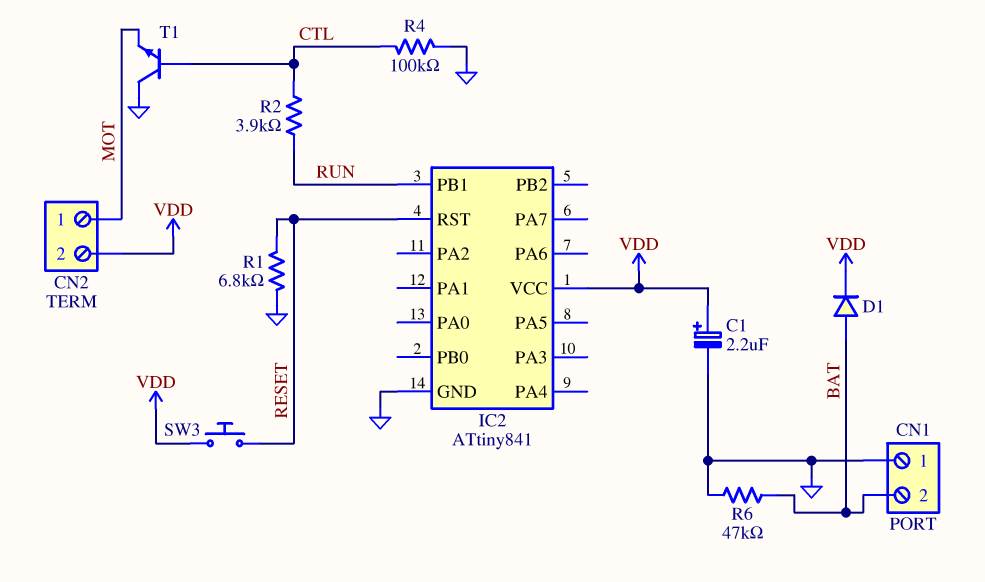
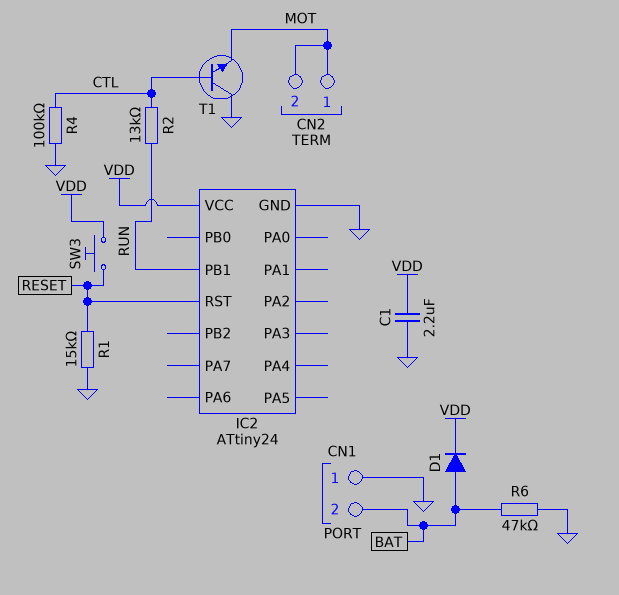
C1: 2.2uF (plus VDD, minus GND) -> 2.2uF (GND, VDD)
CN2 pin 2: VDD -> MOT
IC2: ATtiny841 -> ATtiny24
R1: 6.8k (GND, RESET) -> 15k (GND, RESET)
R2: 3.9k (CTL, RUN) -> 13k (CTL, RUN)

